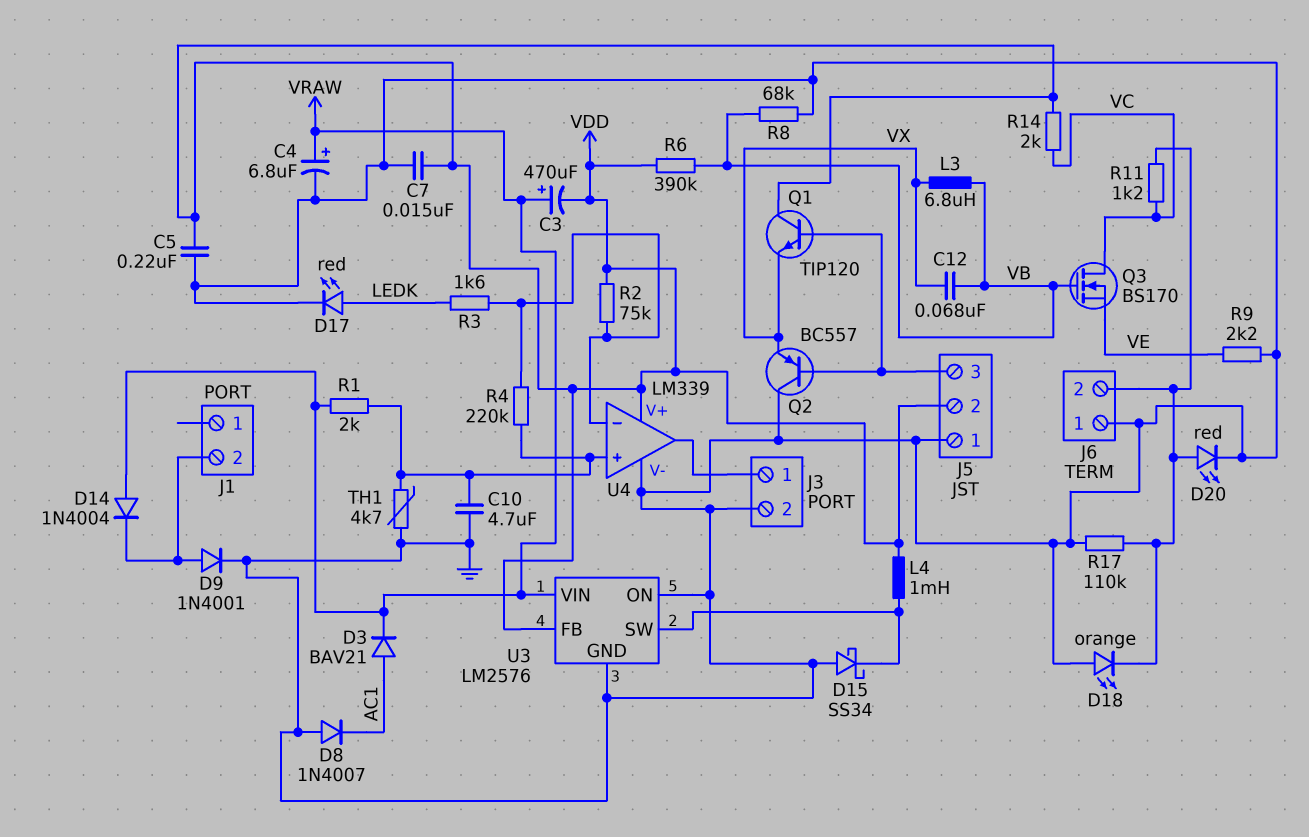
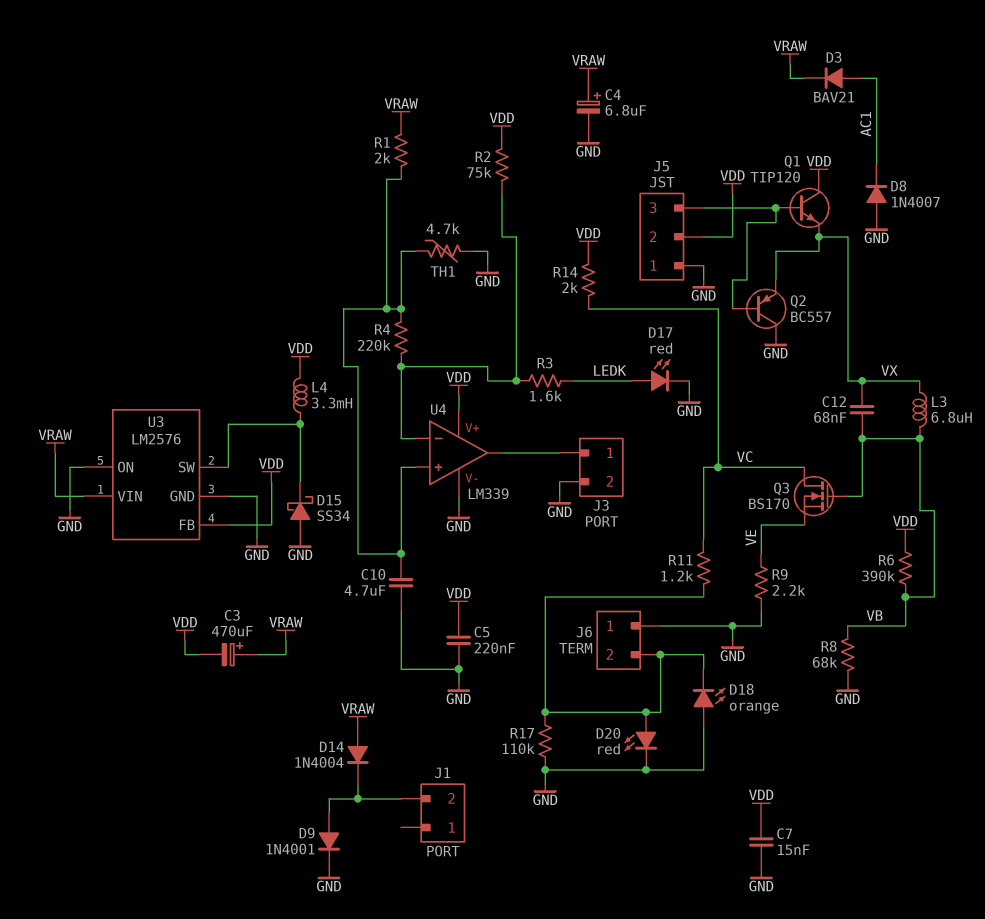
L4: 1mH (U3/SW, VDD) -> 3.3mH (U3/SW, VDD)

